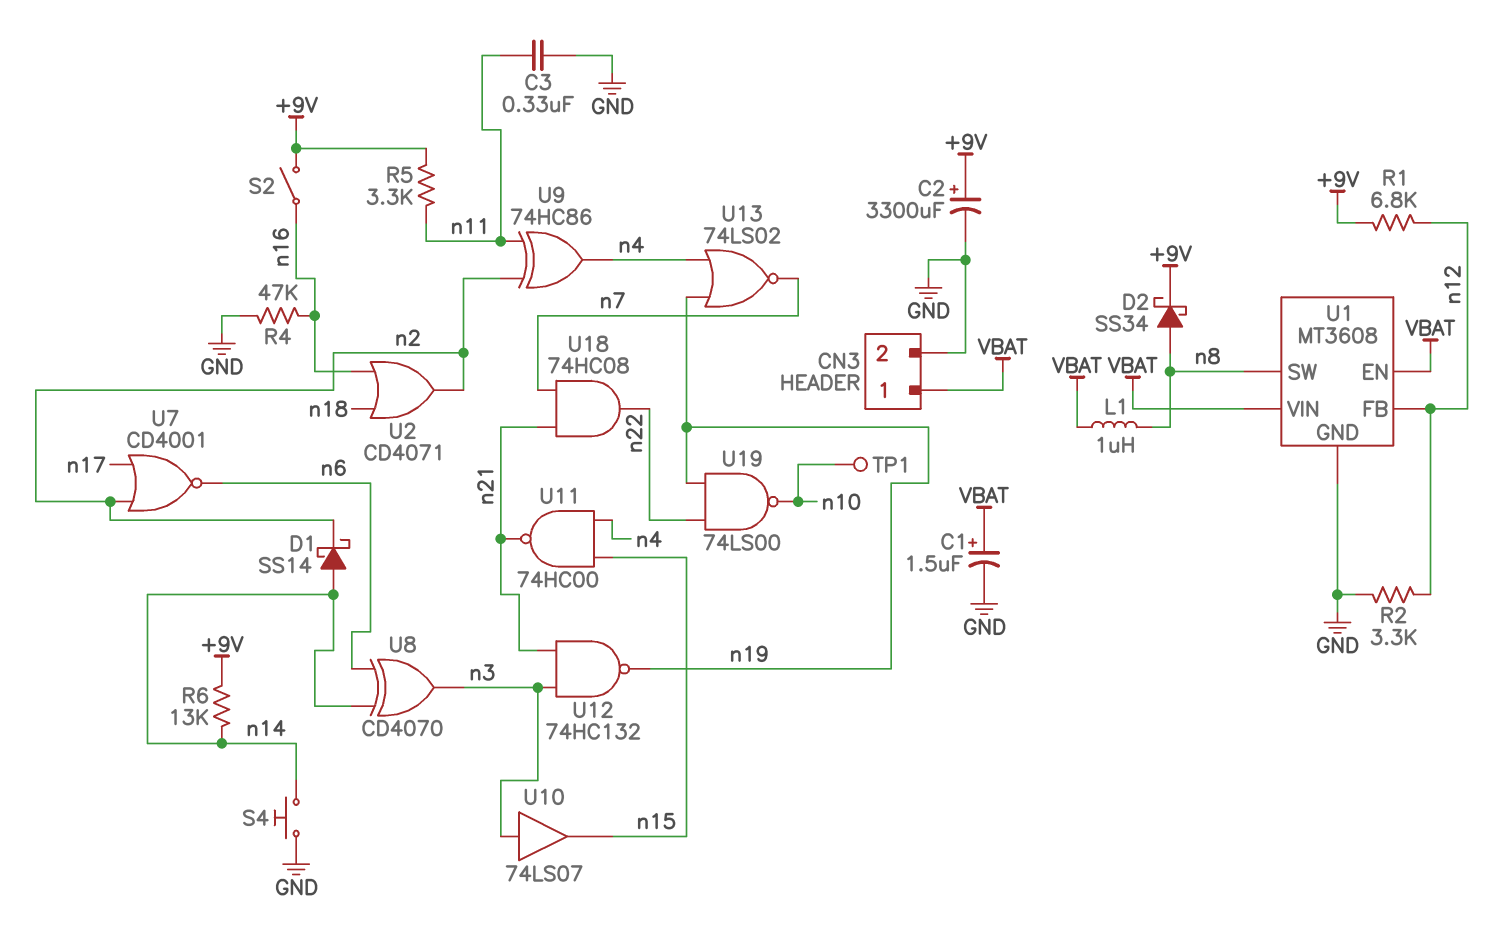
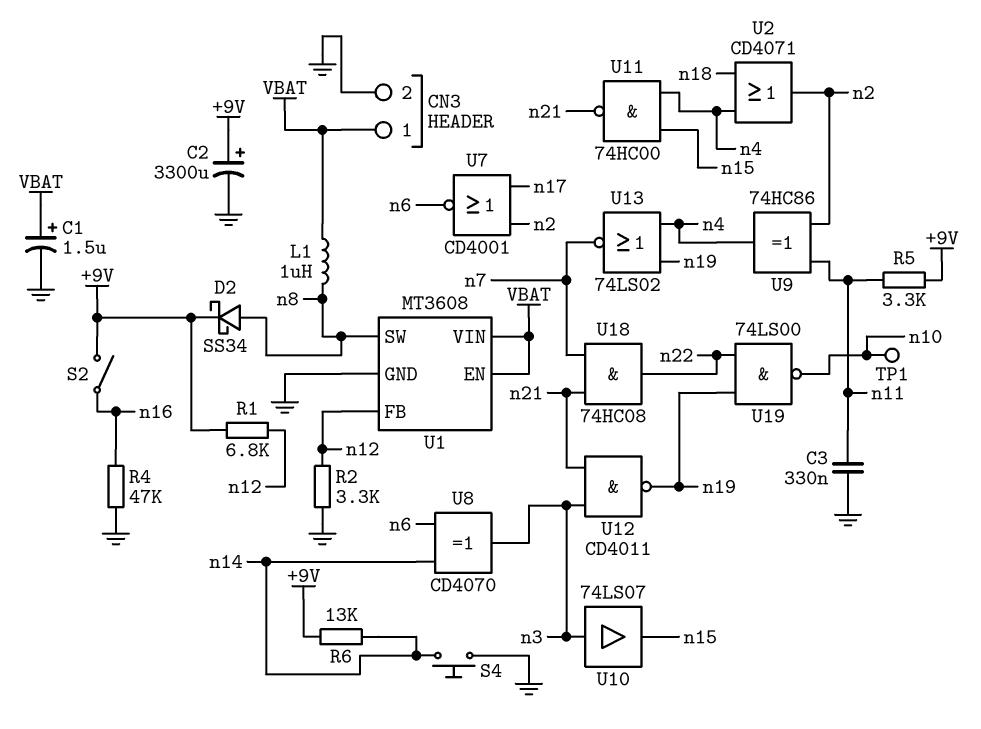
D1: schottky SS14 (A n14, K n2) -> none
U2: OR CD4071 (in n16, in n18, out n2) -> OR CD4071 (in n4, in n18, out n2)
U12: NAND 74HC132 (in n3, in n21, out n19) -> NAND CD4011 (in n3, in n21, out n19)

